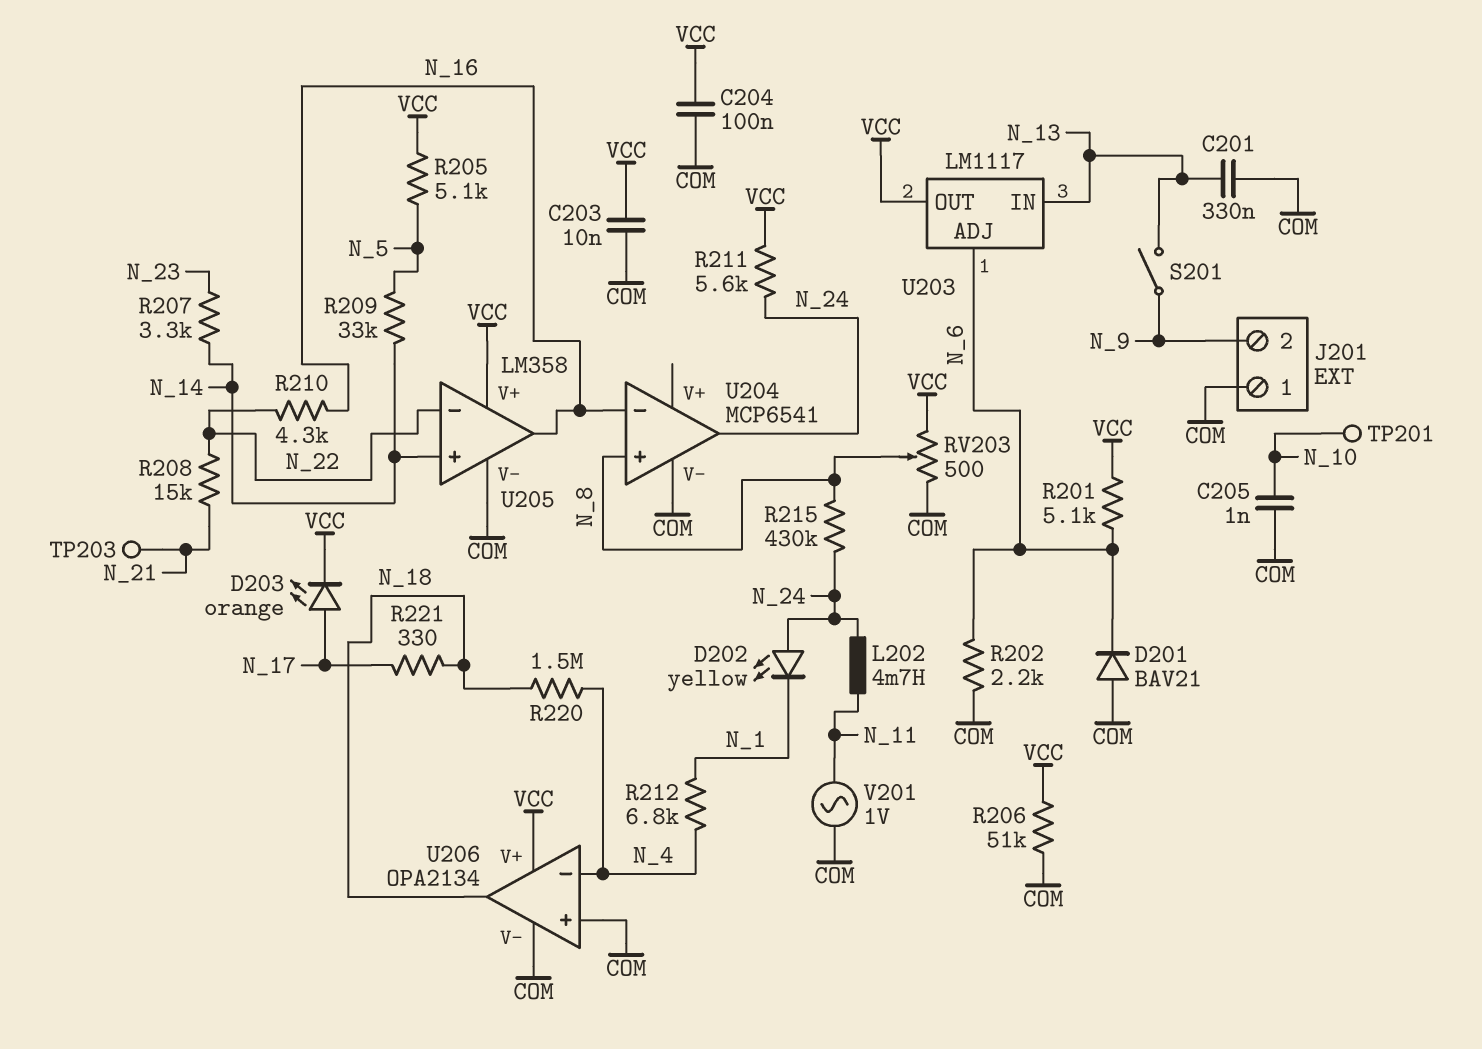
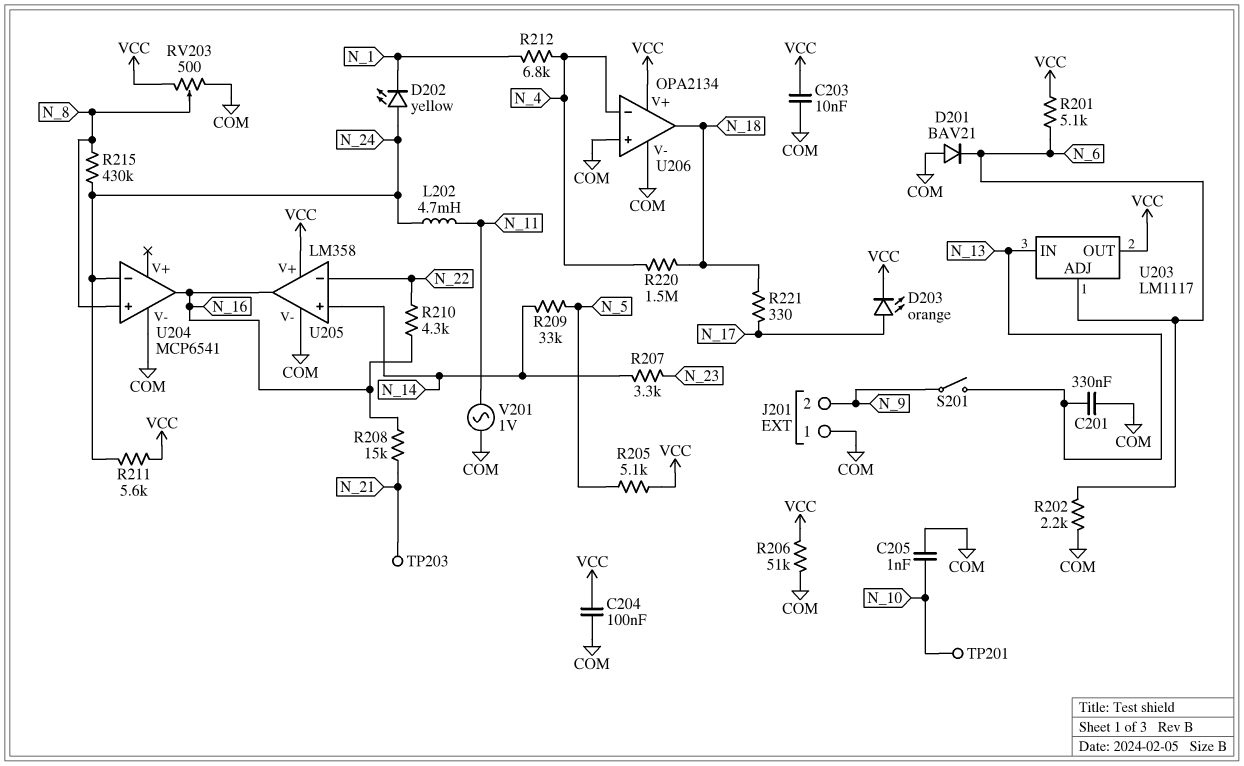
R208: 15k (N_21, N_22) -> 15k (N_16, N_21)
U204 pin in-: N_16 -> N_24
U204 pin out: N_24 -> N_16

